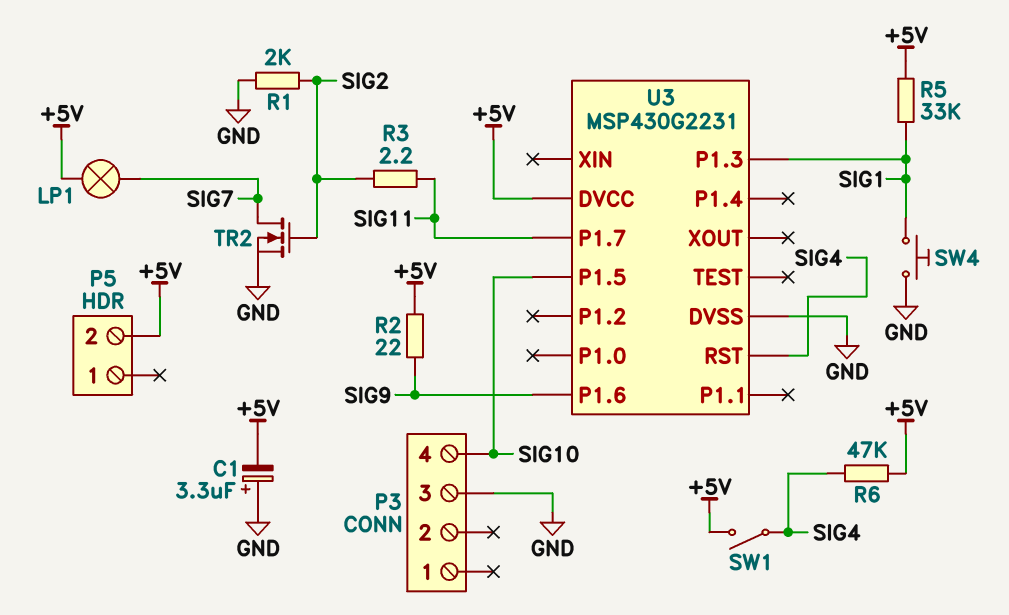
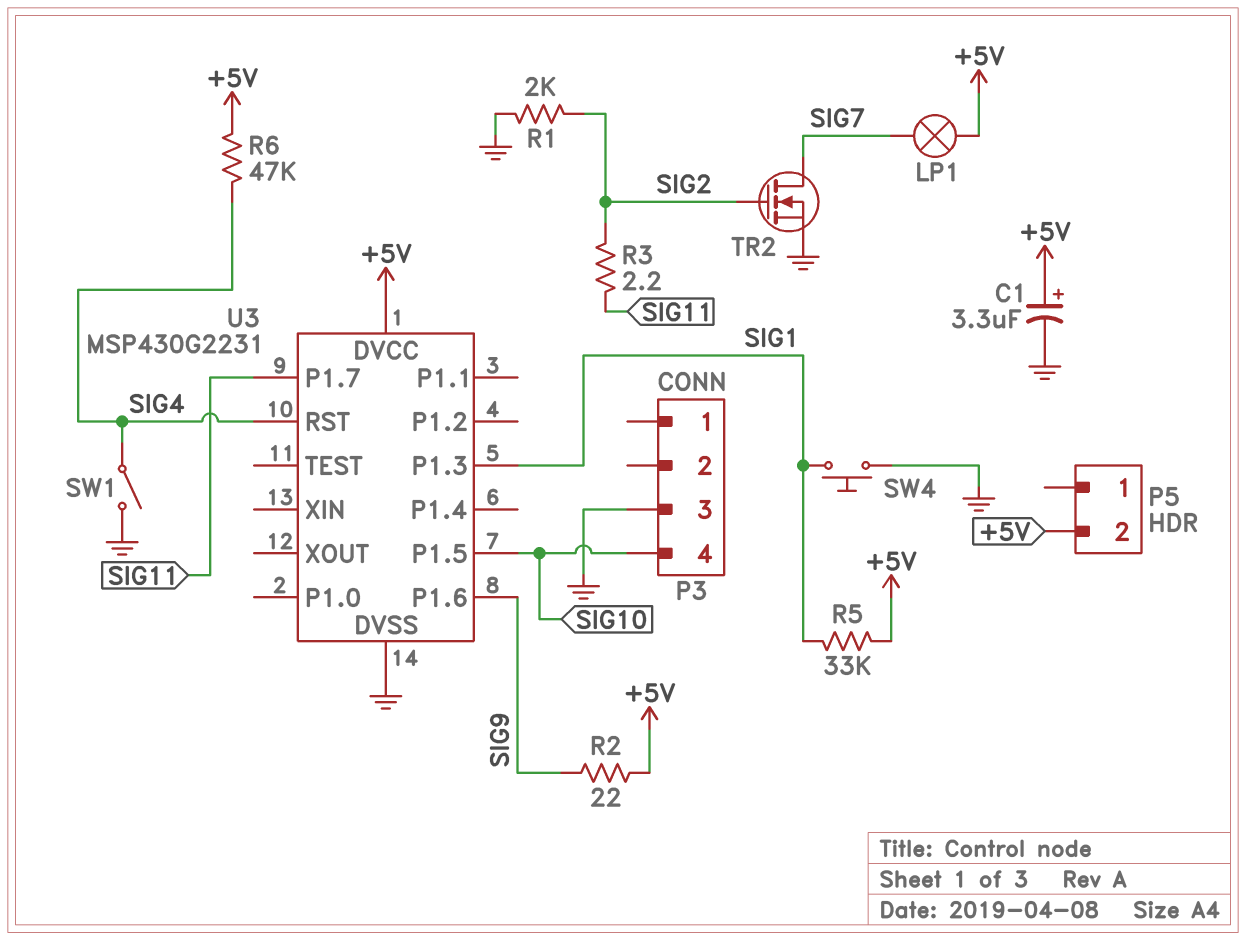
C1: 3.3uF (plus GND, minus +5V) -> 3.3uF (plus +5V, minus GND)
SW1: switch (+5V, SIG4) -> switch (GND, SIG4)

